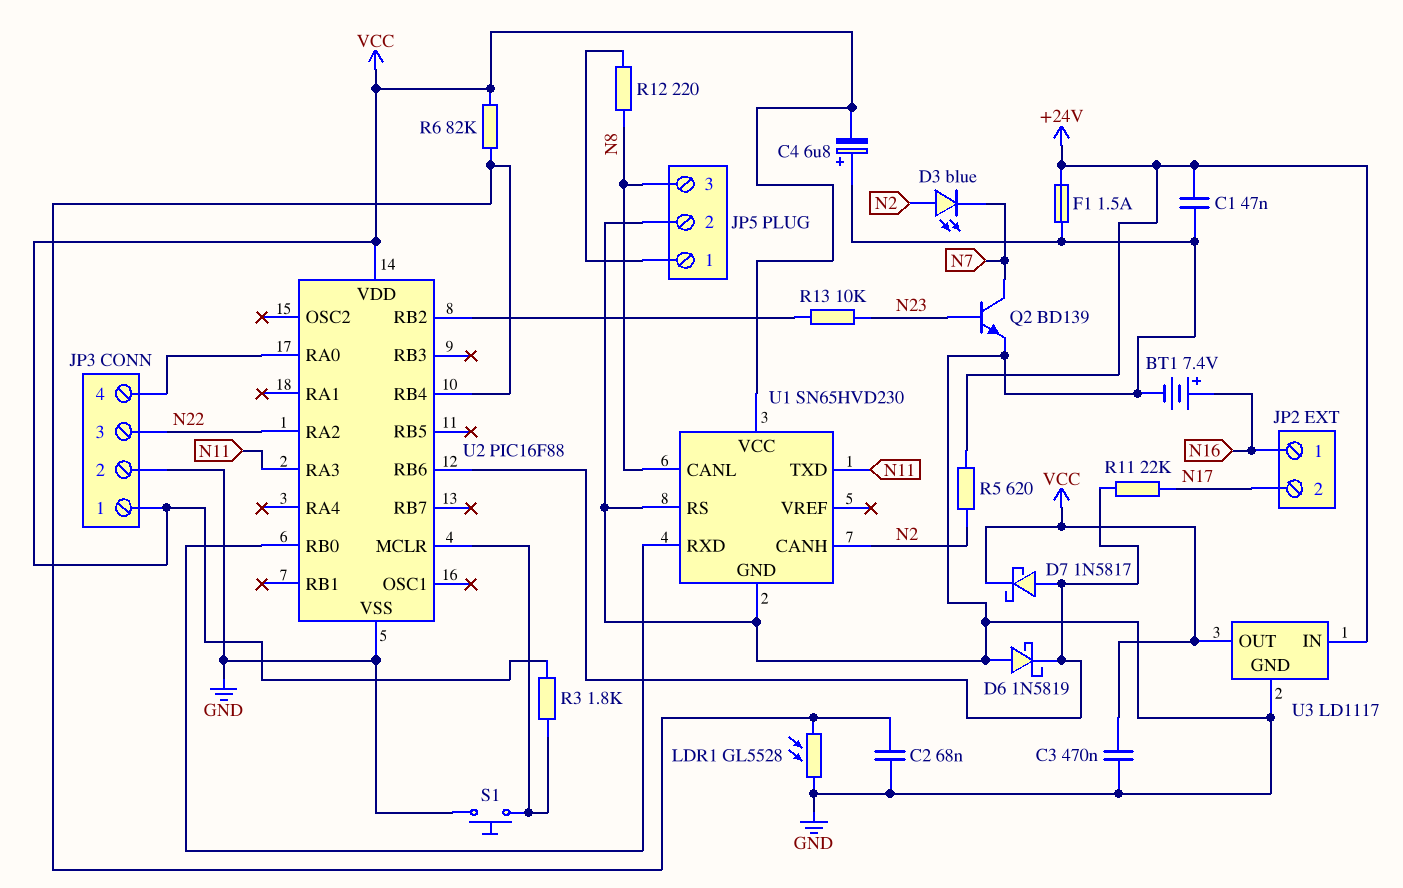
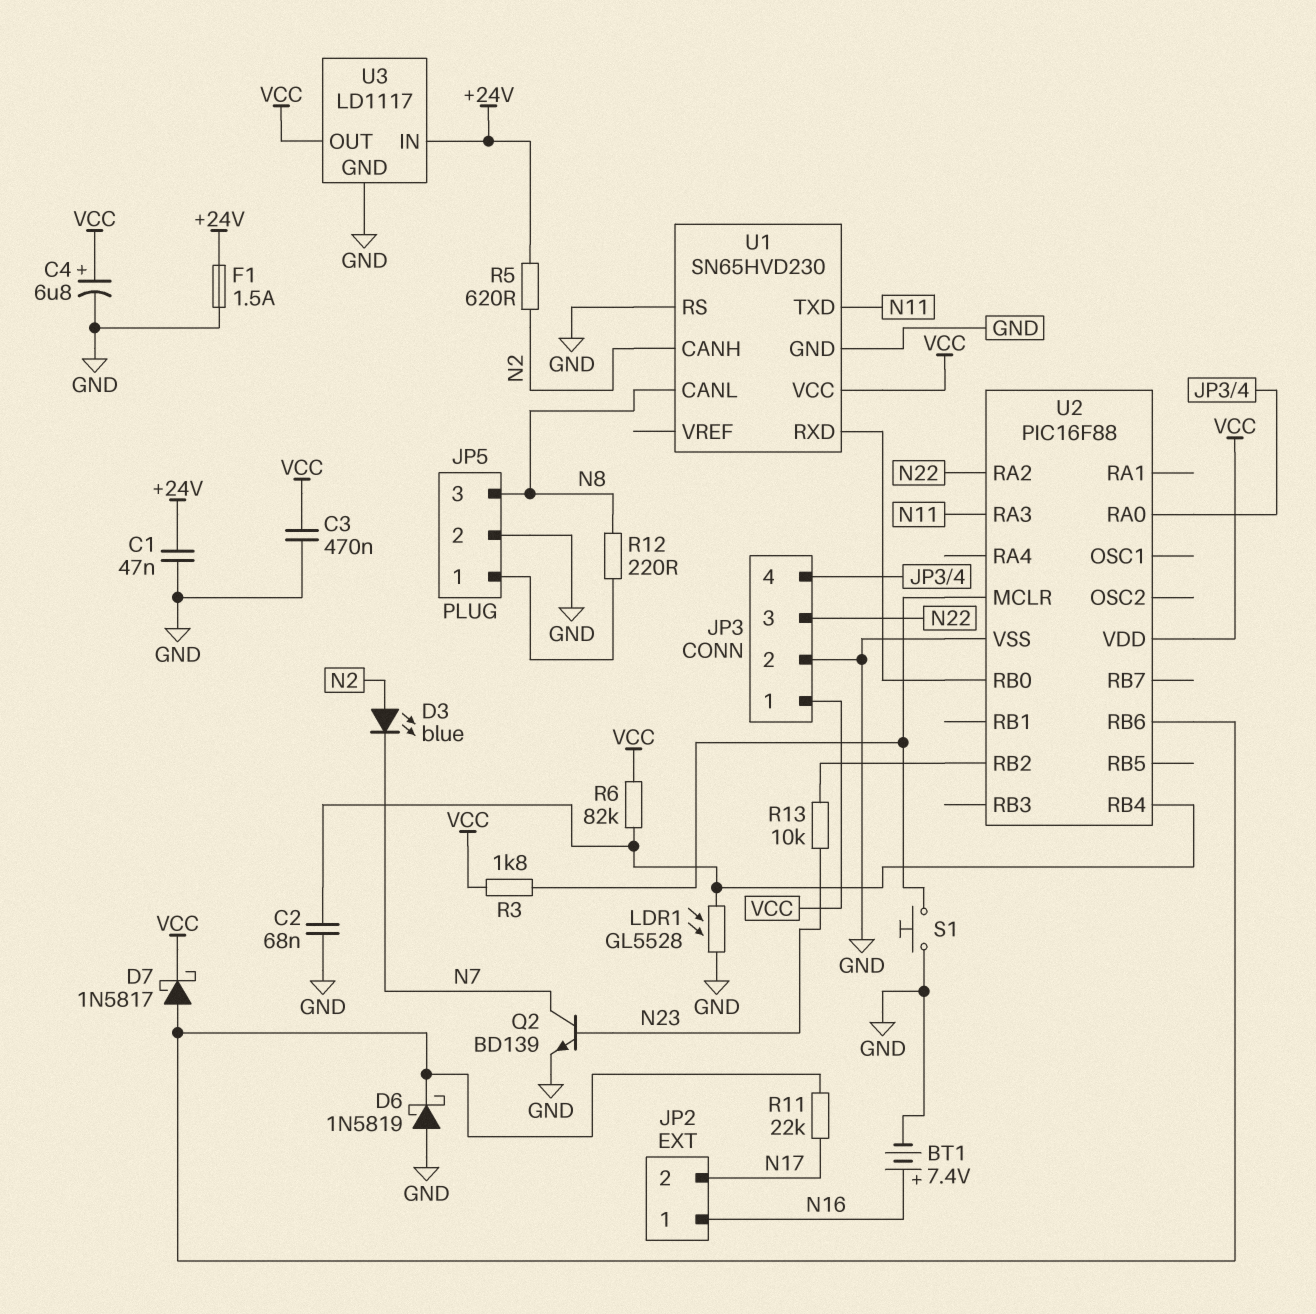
C4: 6.8uF (plus GND, minus VCC) -> 6.8uF (plus VCC, minus GND)

